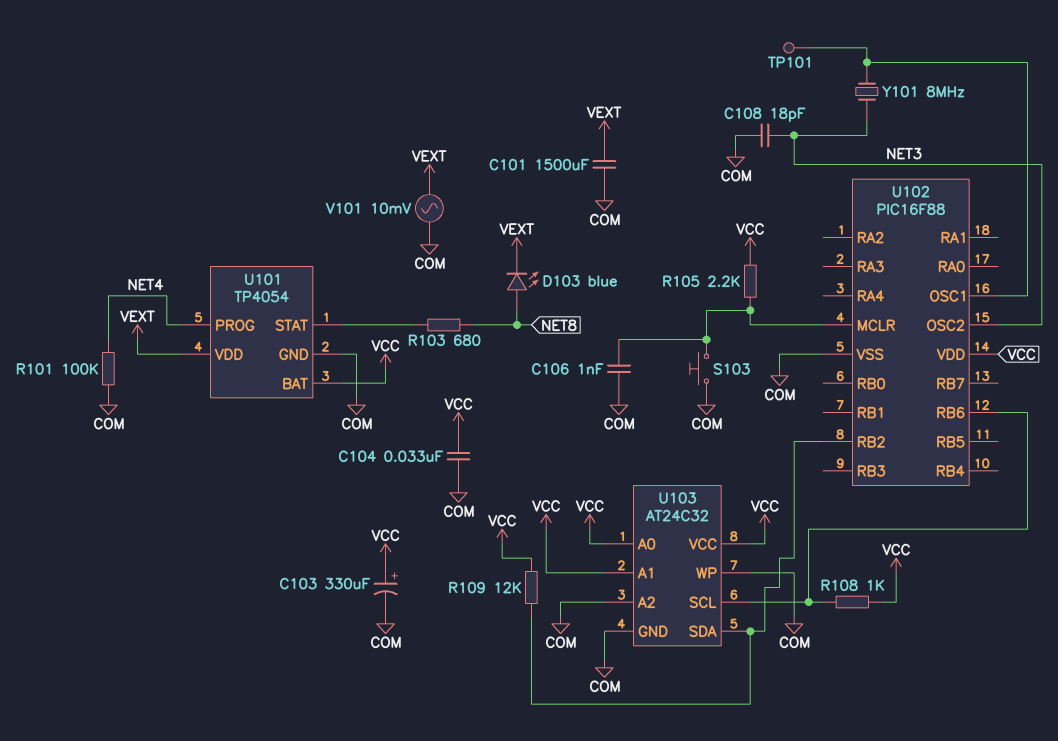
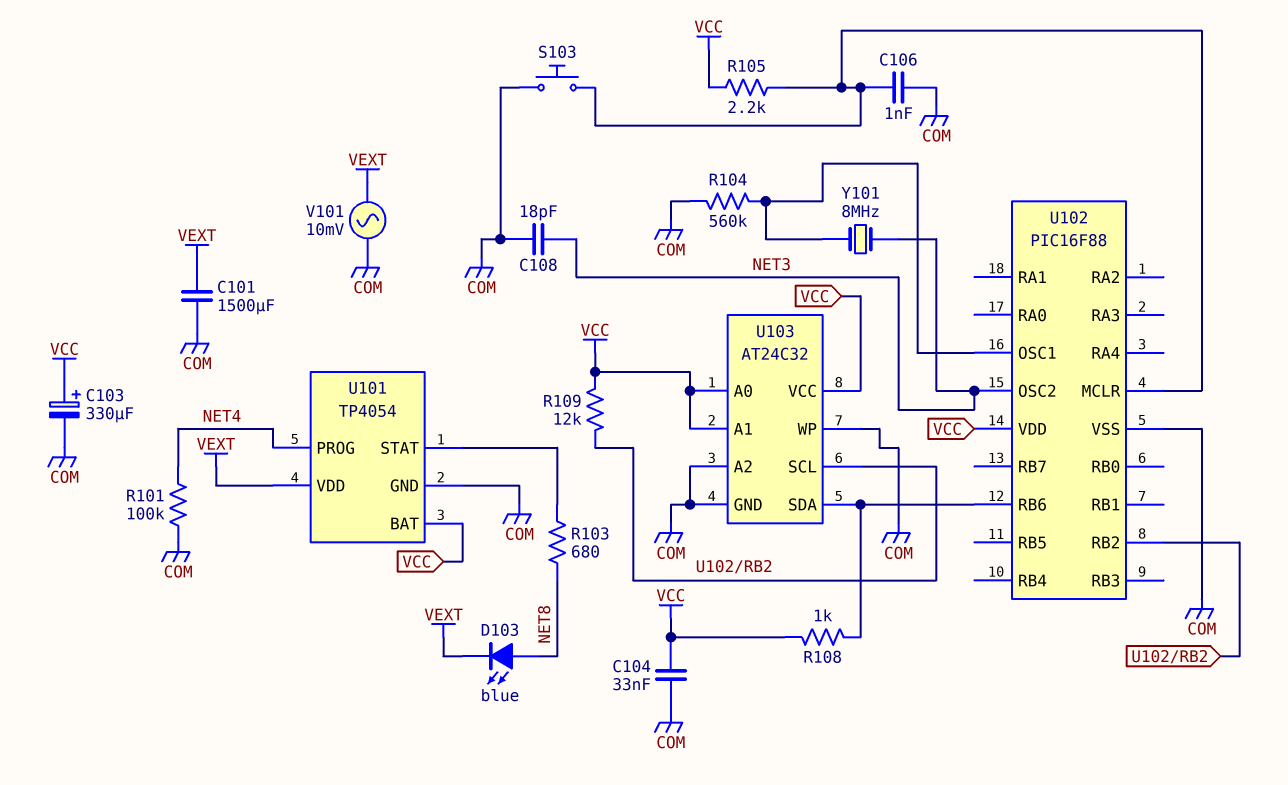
R104: none -> 560k (COM, U102/OSC1)
TP101: test point (U102/OSC1) -> none
U103 pin SCL: U102/RB6 -> U102/RB2
U103 pin SDA: U102/RB2 -> U102/RB6

